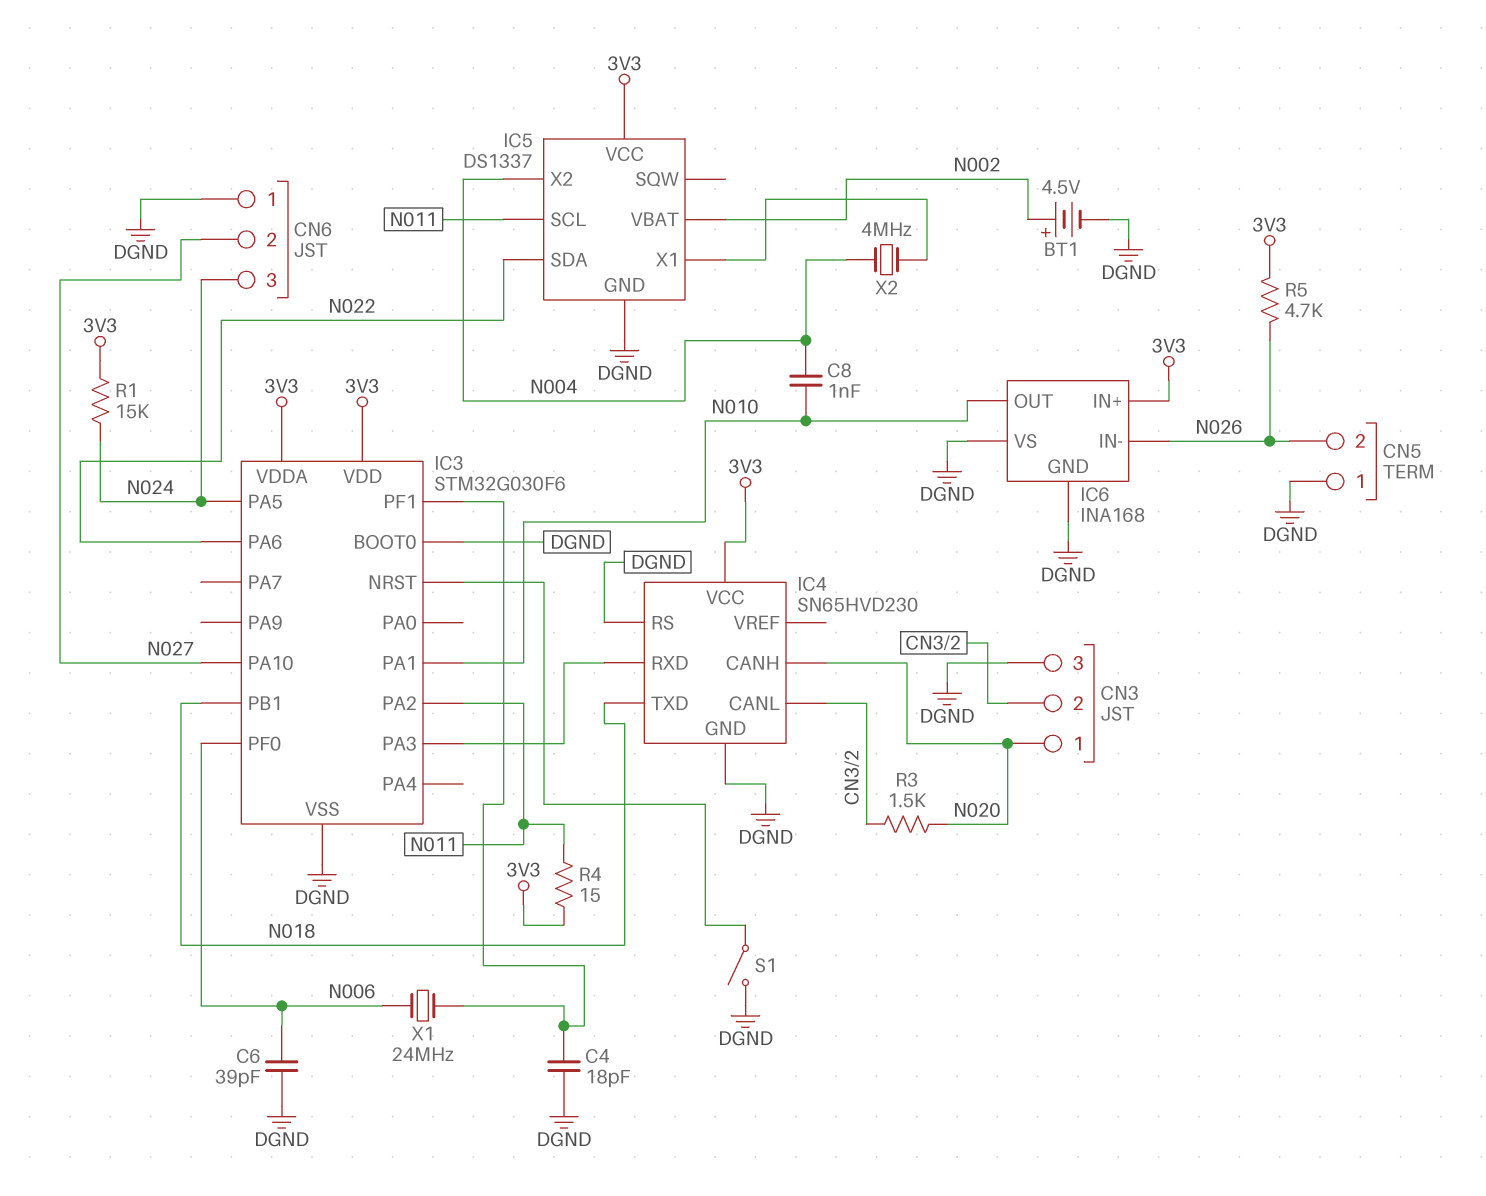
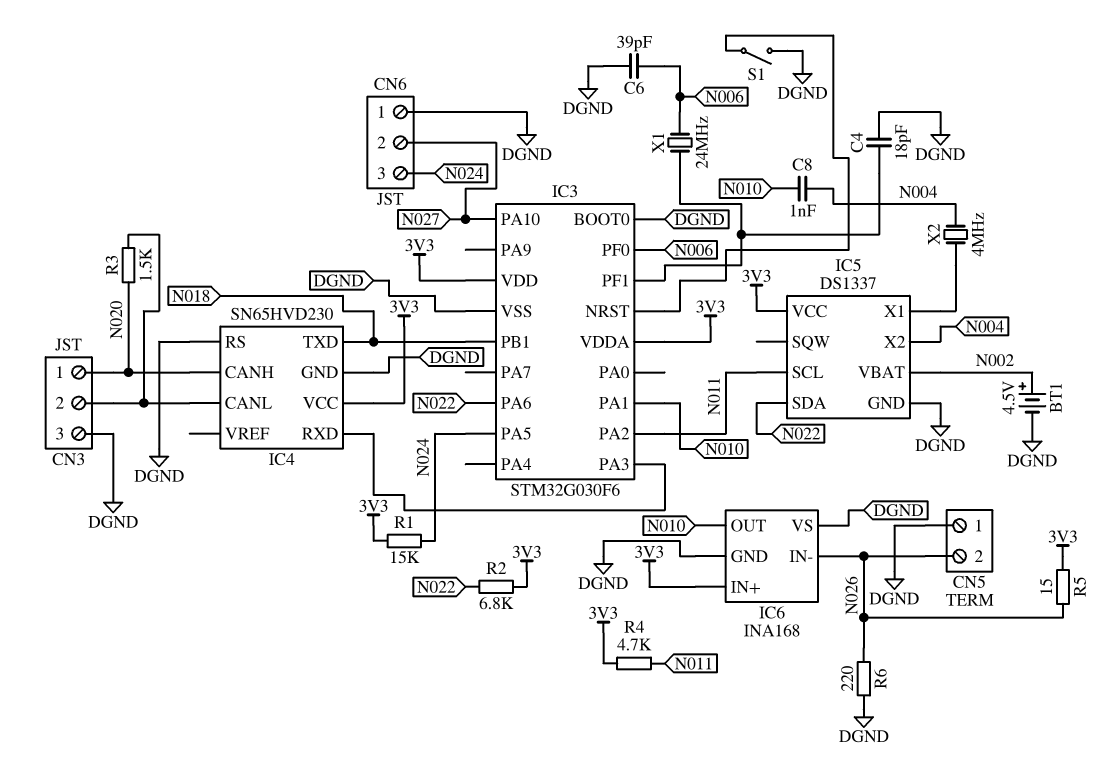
R2: none -> 6.8k (3V3, N022)
R4: 15 (3V3, N011) -> 4.7k (3V3, N011)
R5: 4.7k (3V3, N026) -> 15 (3V3, N026)
R6: none -> 220 (DGND, N026)

